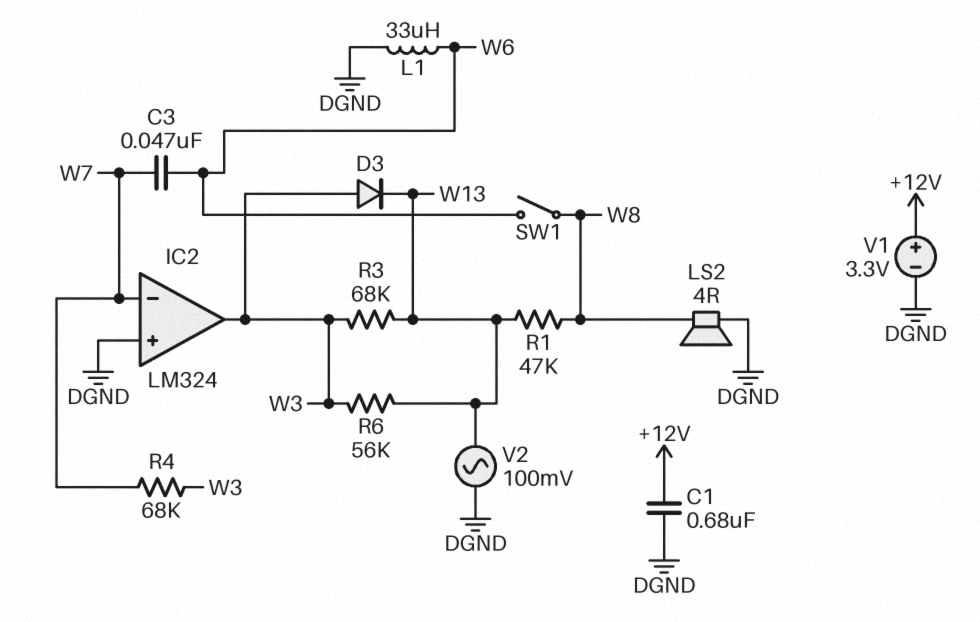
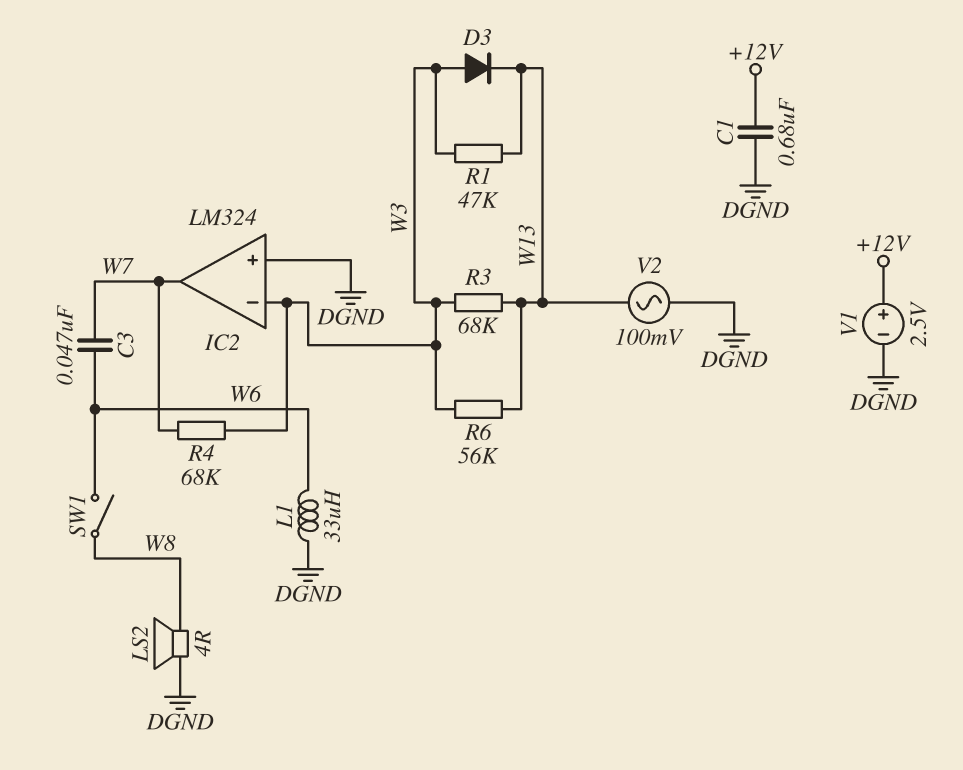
IC2 pin in-: W7 -> W3
IC2 pin out: W3 -> W7
R1: 47k (W8, W13) -> 47k (W3, W13)
V1: 3.3V (plus +12V, minus DGND) -> 2.5V (plus +12V, minus DGND)

